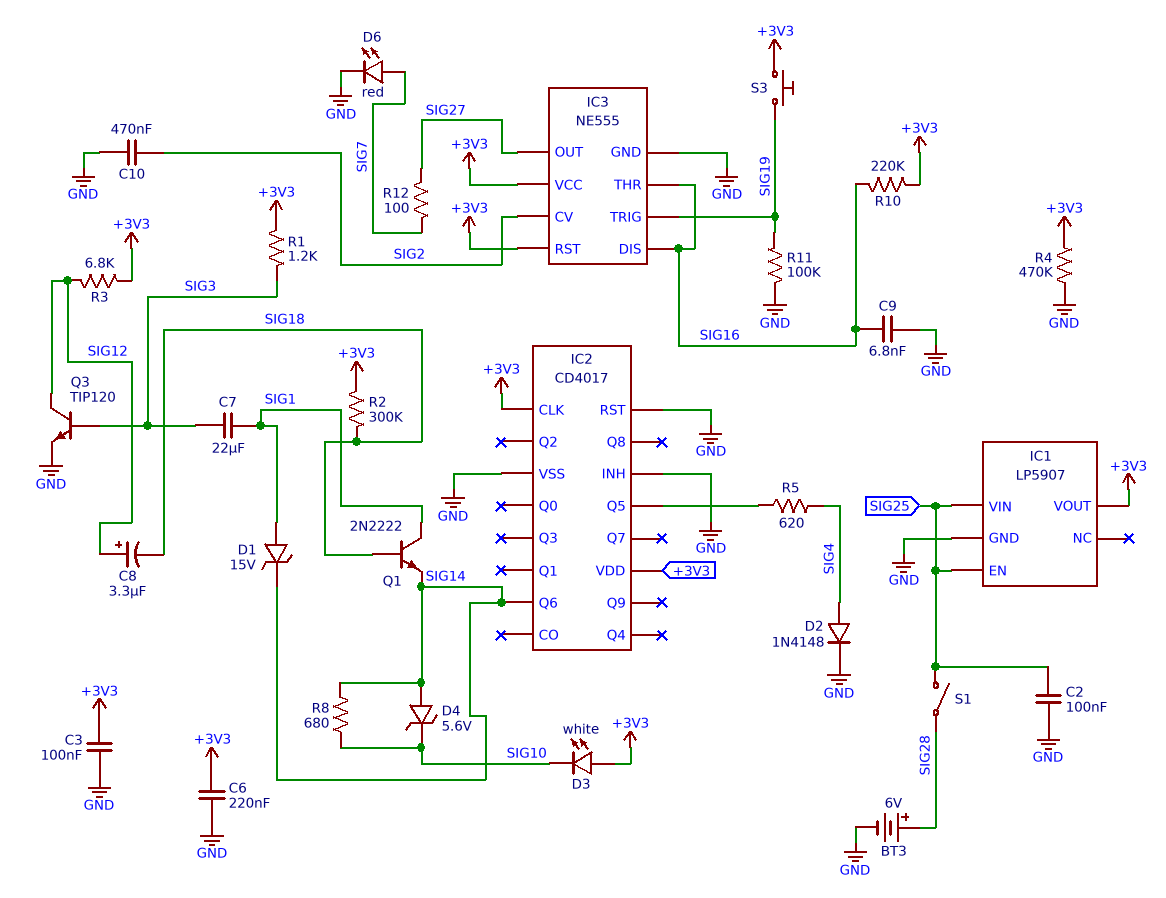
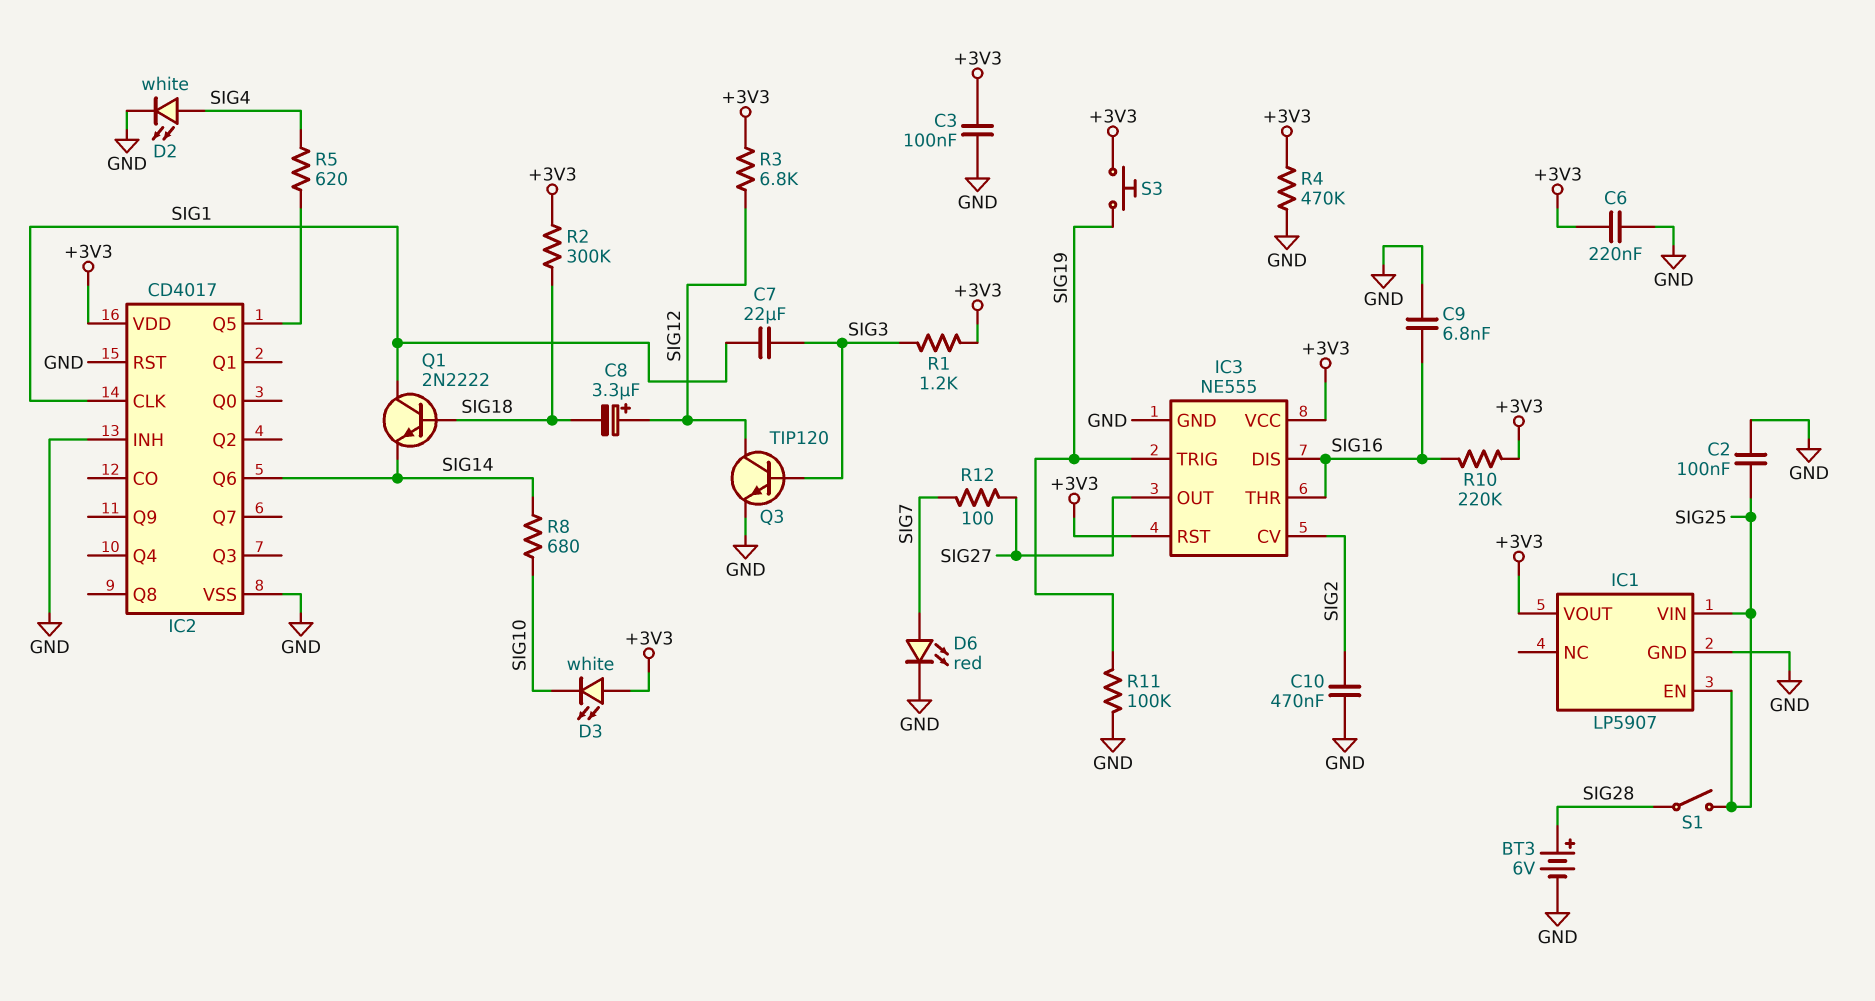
D1: zener 15V (A SIG1, K SIG14) -> none
D2: diode 1N4148 (A SIG4, K GND) -> LED white (A SIG4, K GND)
D4: zener 5.6V (A SIG14, K SIG10) -> none
IC2 pin CLK: +3V3 -> SIG1

